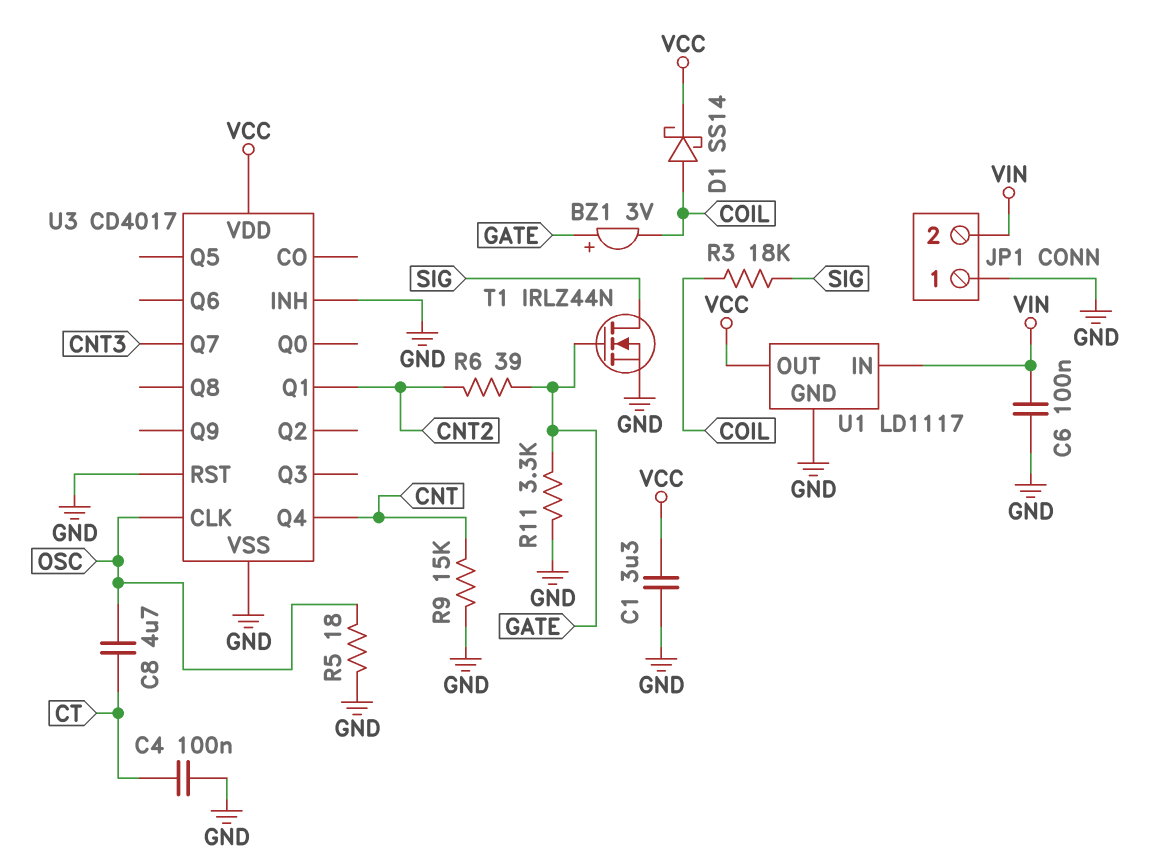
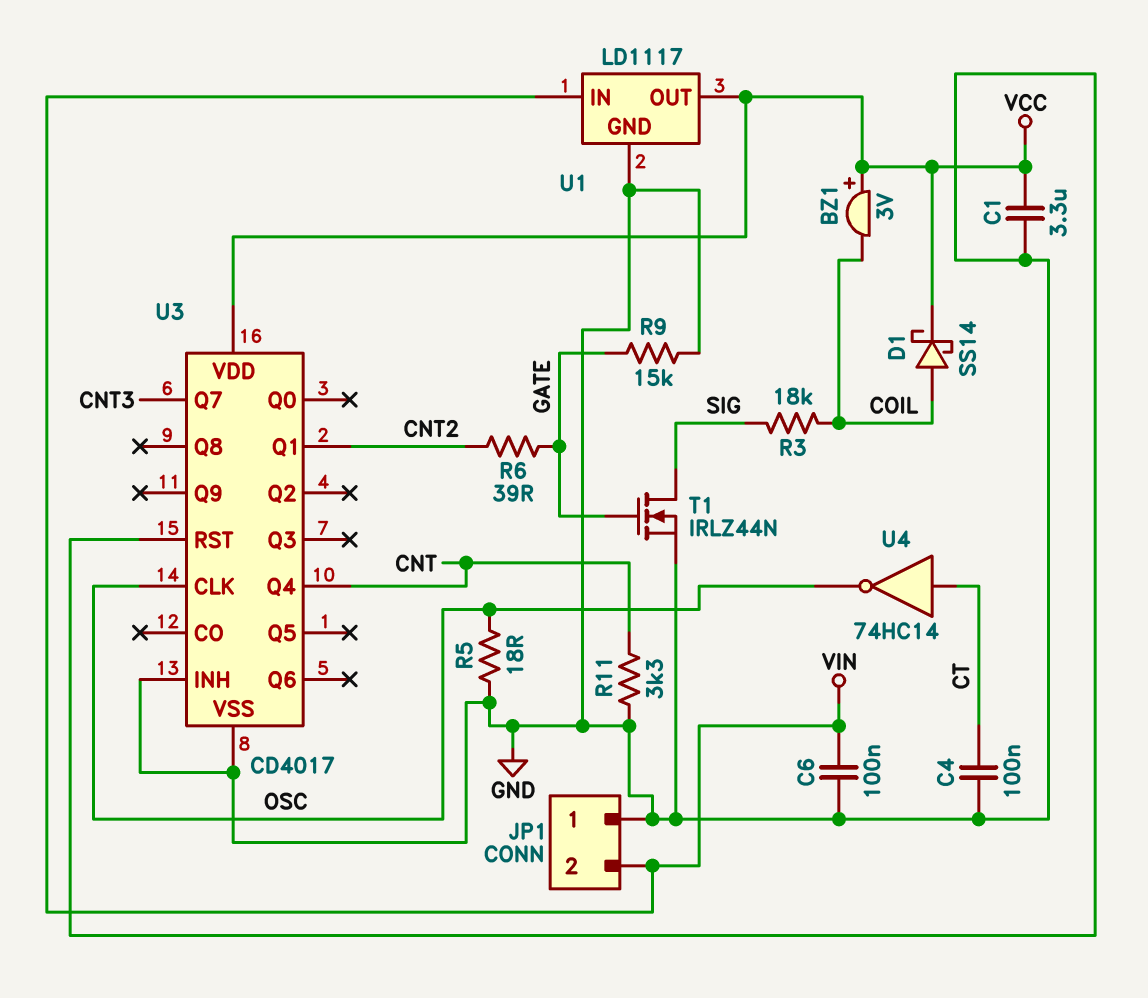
BZ1: buzzer 3V (plus GATE, minus COIL) -> buzzer 3V (plus VCC, minus COIL)
C8: 4.7uF (CT, OSC) -> none
R9: 15k (CNT, GND) -> 15k (GATE, GND)
R11: 3.3k (GATE, GND) -> 3.3k (CNT, GND)
U4: none -> NOT 74HC14 (in CT, out OSC)

